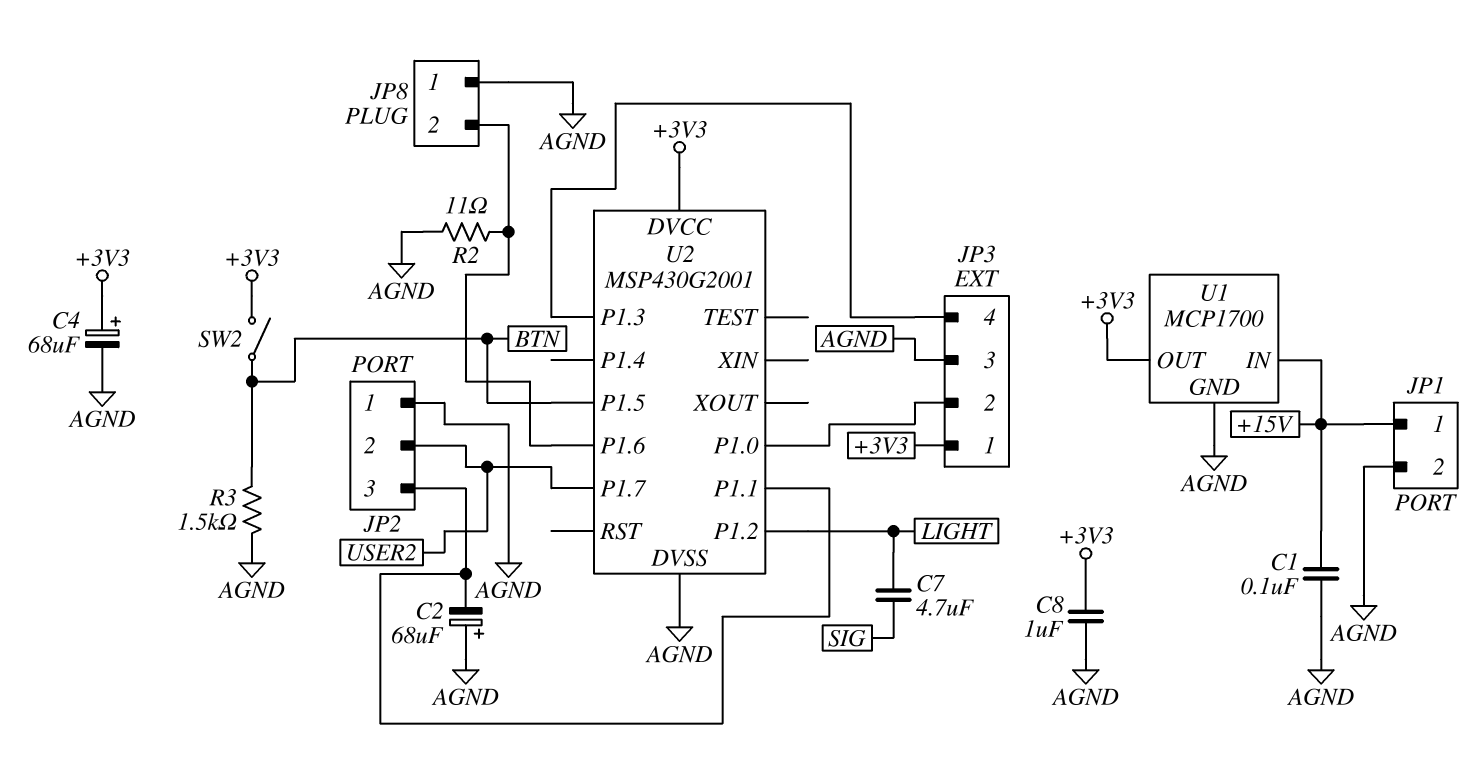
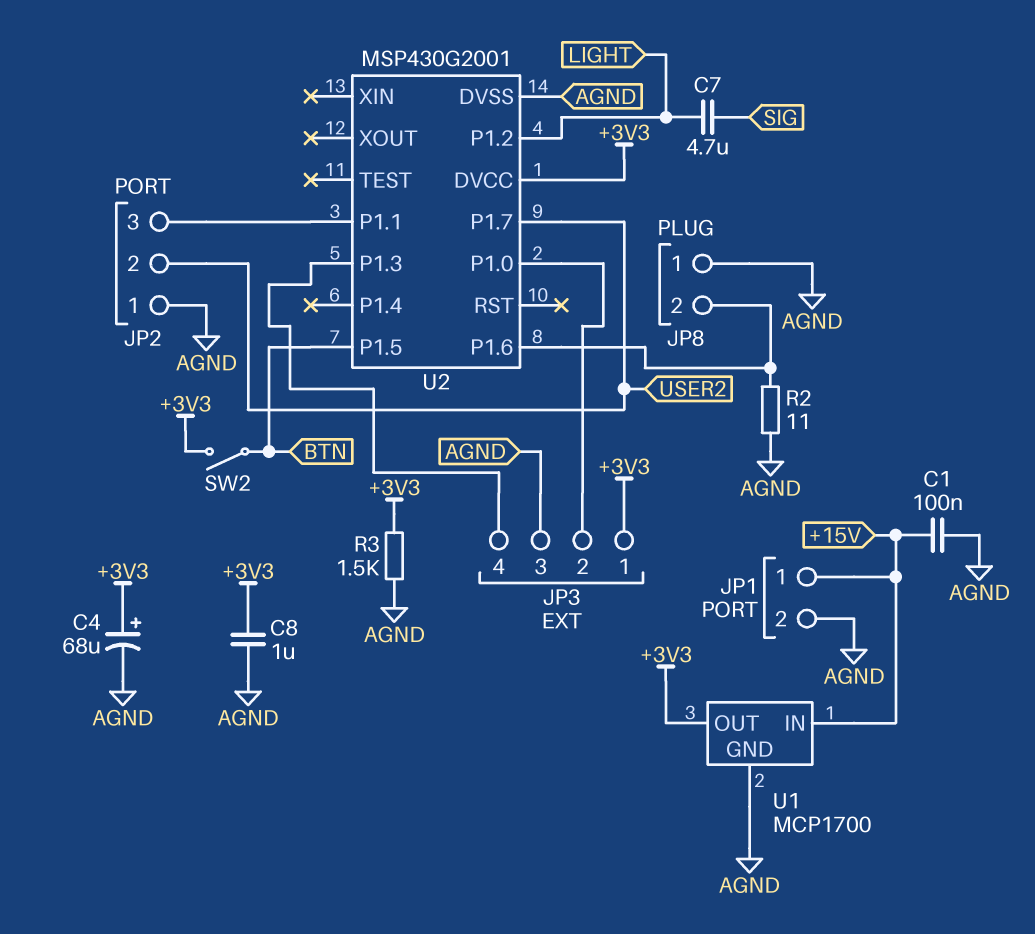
C2: 68uF (plus AGND, minus JP2/3) -> none
R3: 1.5k (AGND, BTN) -> 1.5k (+3V3, AGND)

